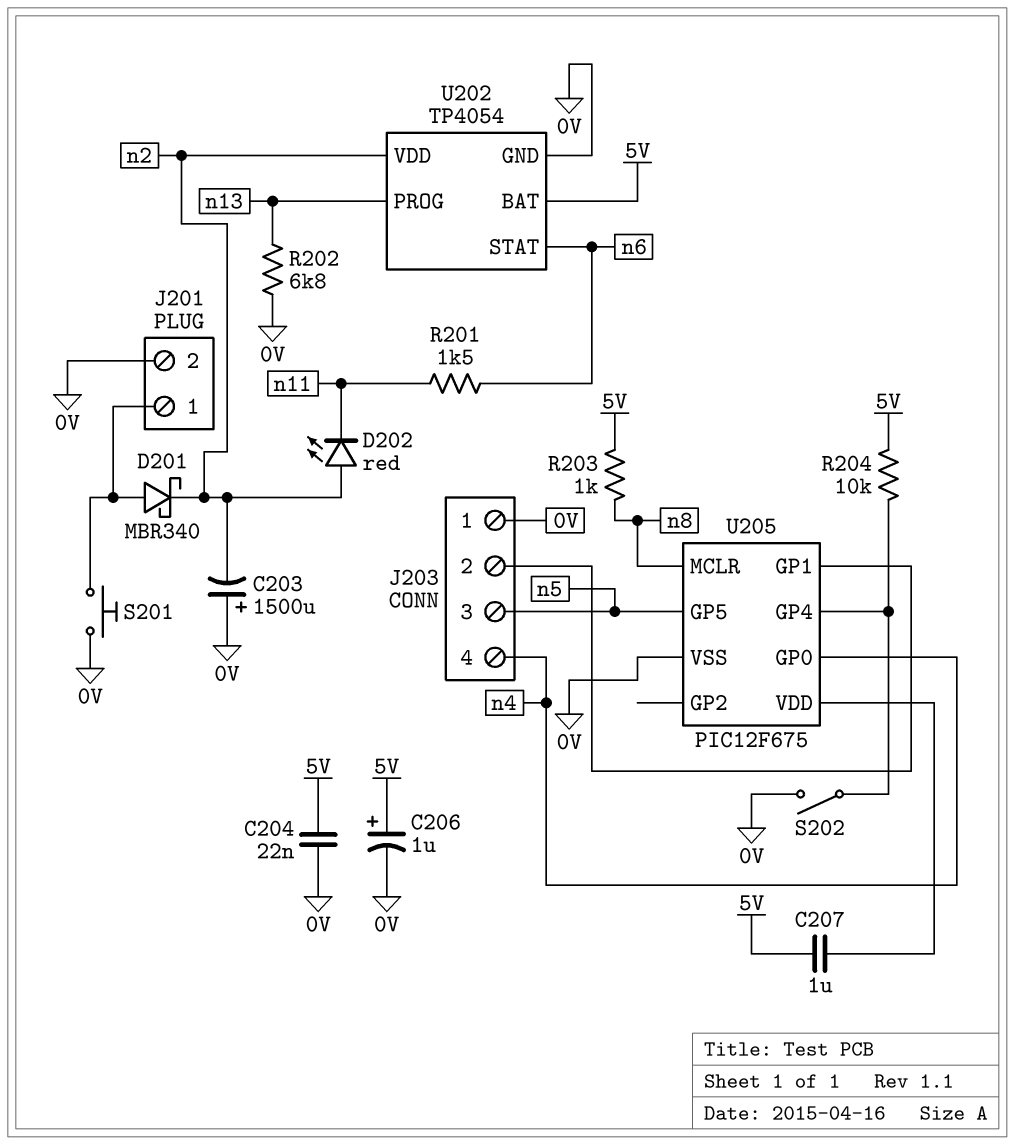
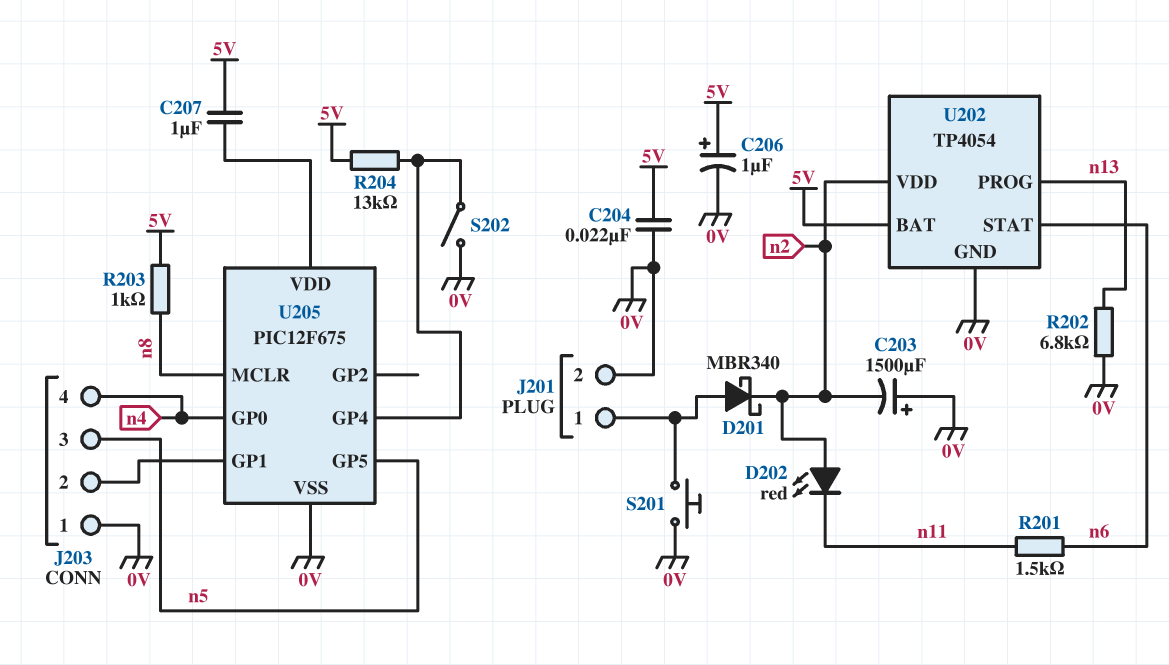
R204: 10k (5V, U205/GP4) -> 13k (5V, U205/GP4)

